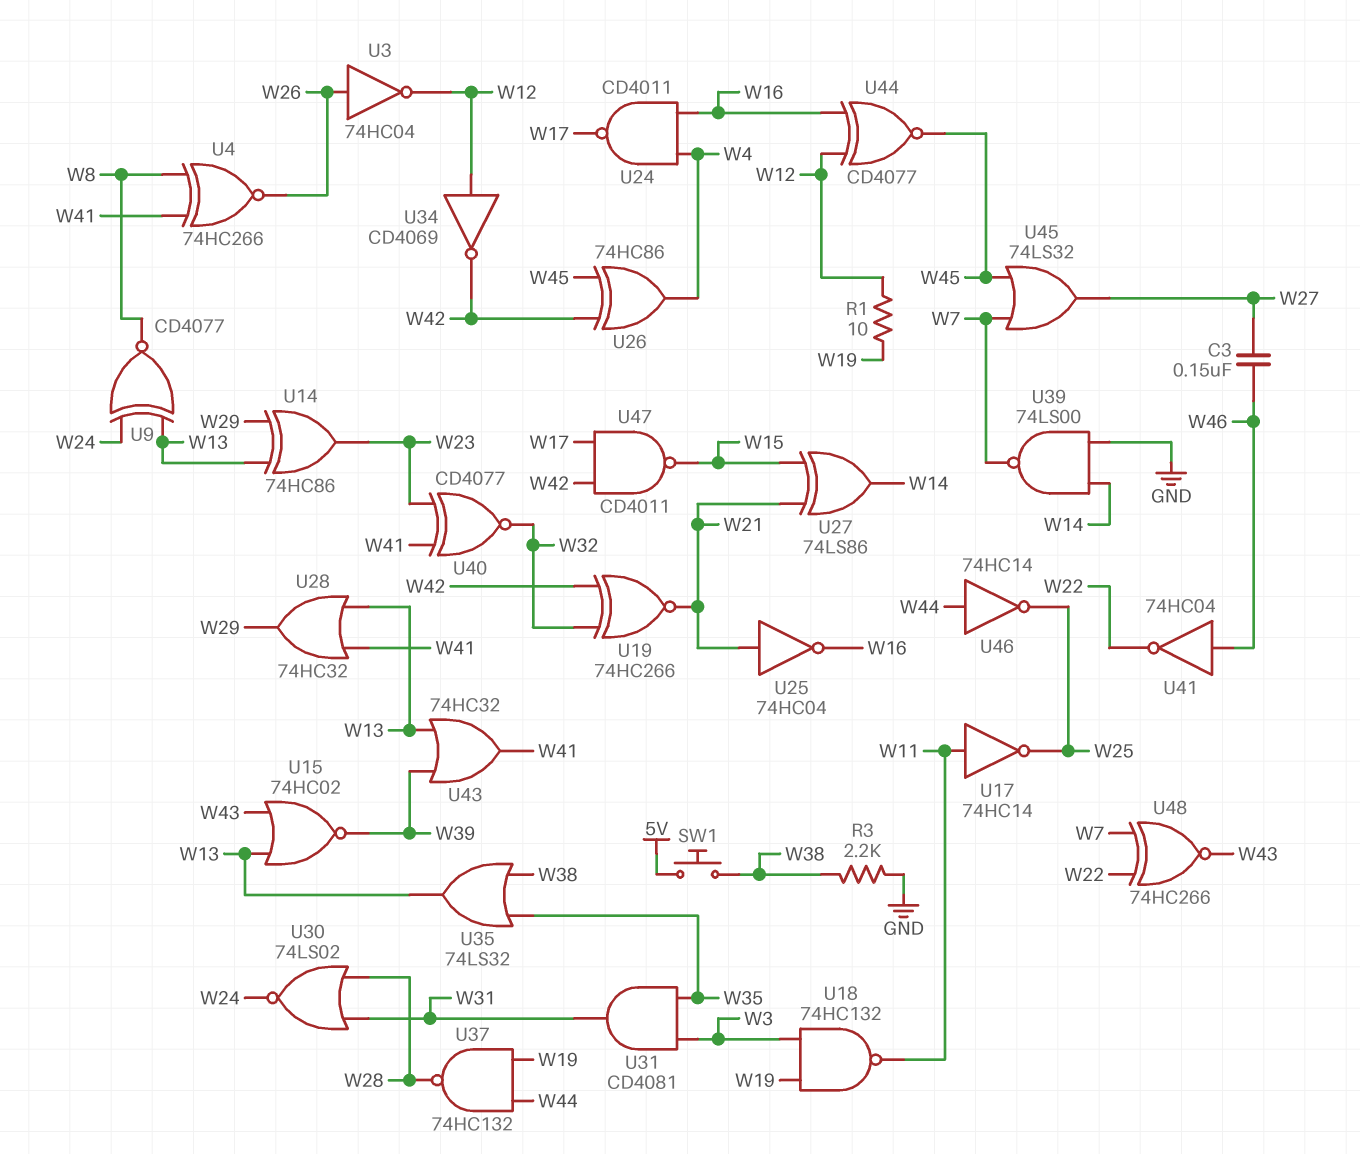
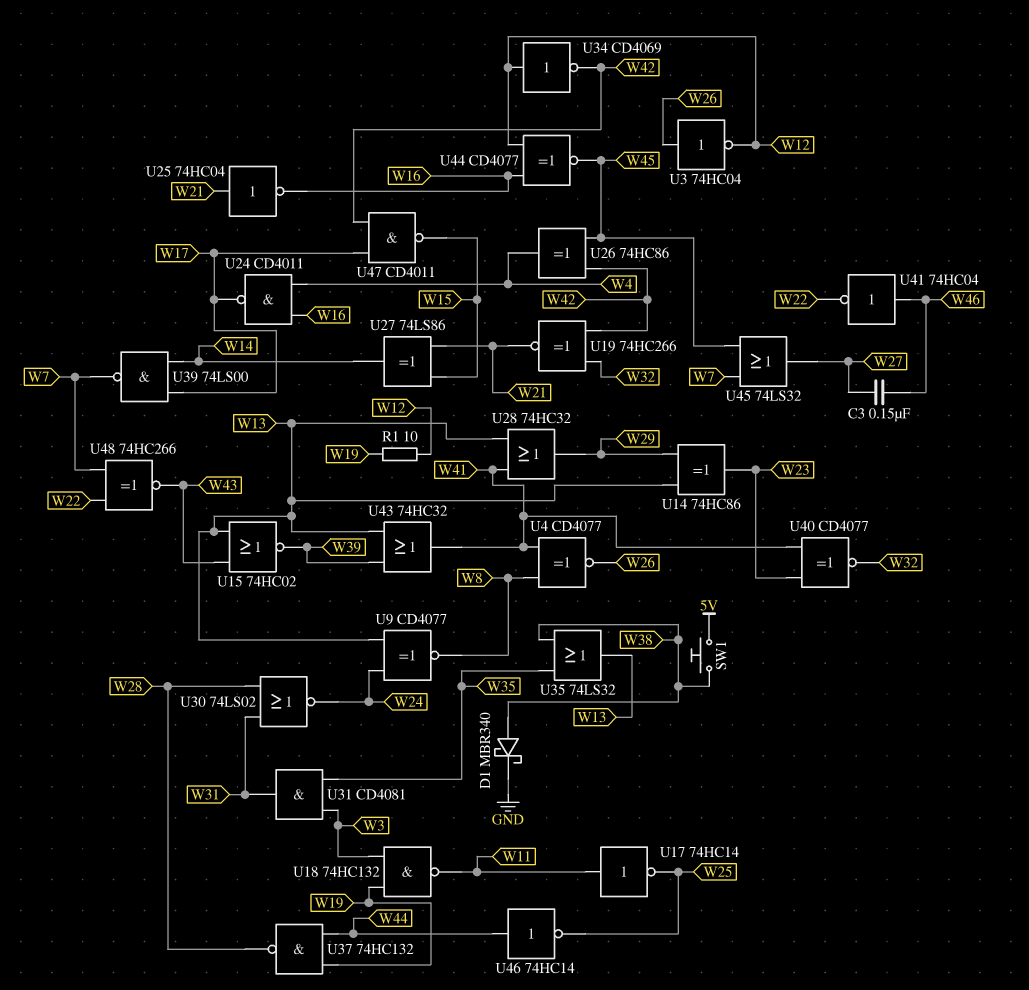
D1: none -> schottky MBR340 (A W38, K GND)
R3: 2.2k (GND, W38) -> none
U4: XNOR 74HC266 (in W8, in W41, out W26) -> XNOR CD4077 (in W8, in W41, out W26)
U39: NAND 74LS00 (in GND, in W14, out W7) -> NAND 74LS00 (in W14, in W17, out W7)

